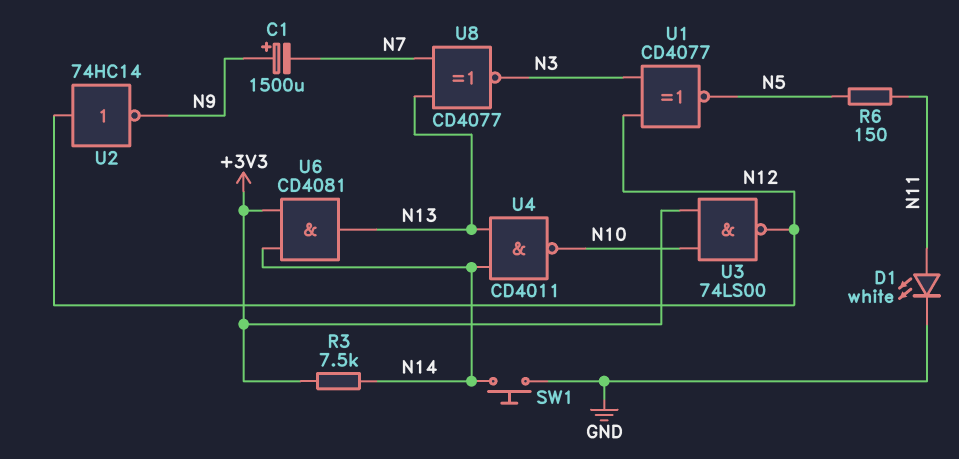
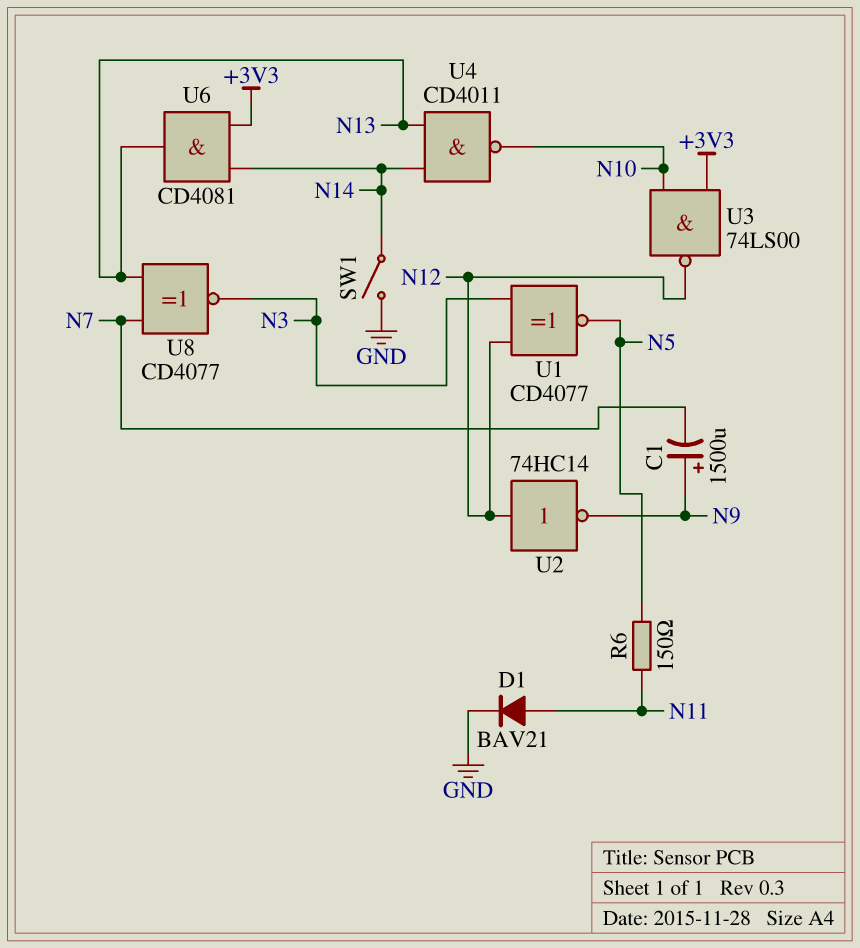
D1: LED white (A N11, K GND) -> diode BAV21 (A N11, K GND)
R3: 7.5k (+3V3, N14) -> none
SW1: button (GND, N14) -> switch (GND, N14)

